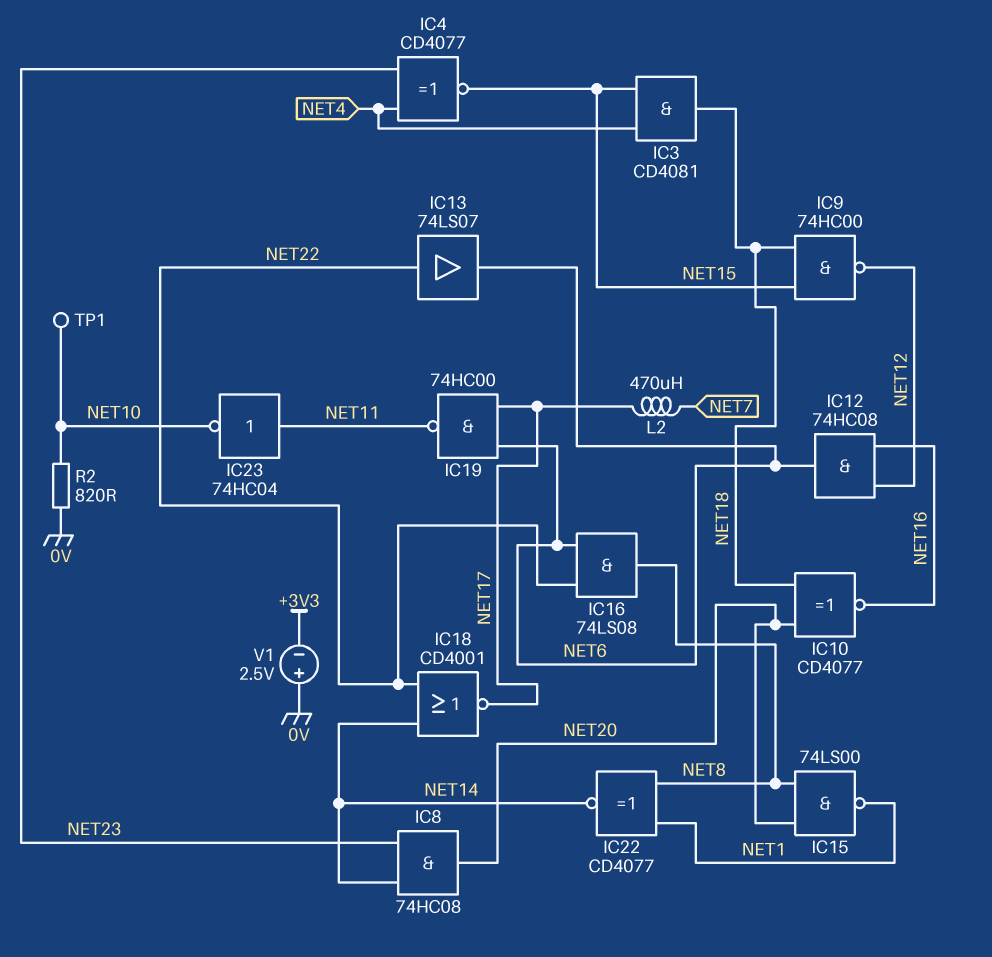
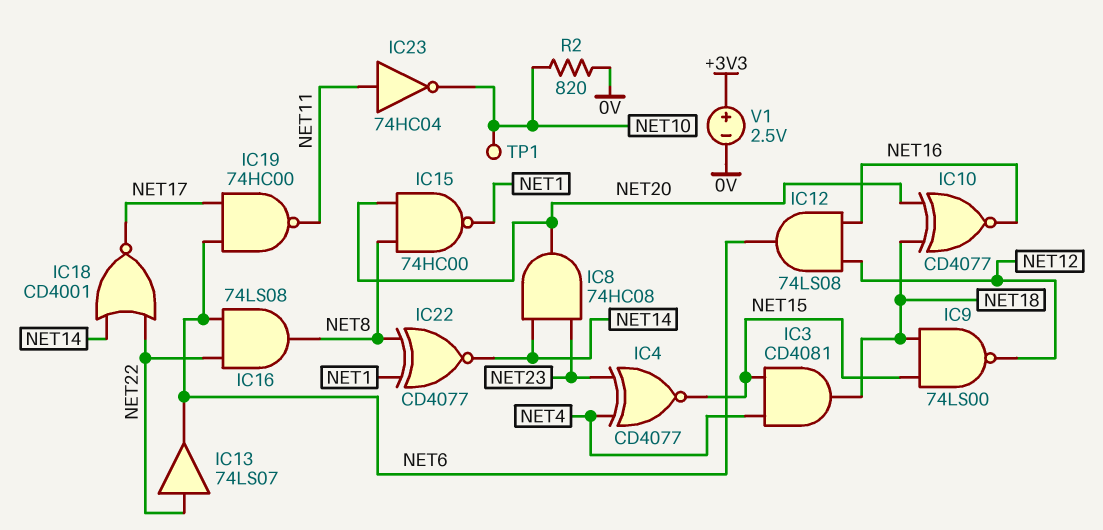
IC9: NAND 74HC00 (in NET15, in NET18, out NET12) -> NAND 74LS00 (in NET15, in NET18, out NET12)
IC12: AND 74HC08 (in NET12, in NET16, out NET6) -> AND 74LS08 (in NET12, in NET16, out NET6)
IC15: NAND 74LS00 (in NET8, in NET20, out NET1) -> NAND 74HC00 (in NET8, in NET20, out NET1)
L2: 470uH (NET7, NET17) -> none
V1: 2.5V (plus 0V, minus +3V3) -> 2.5V (plus +3V3, minus 0V)

